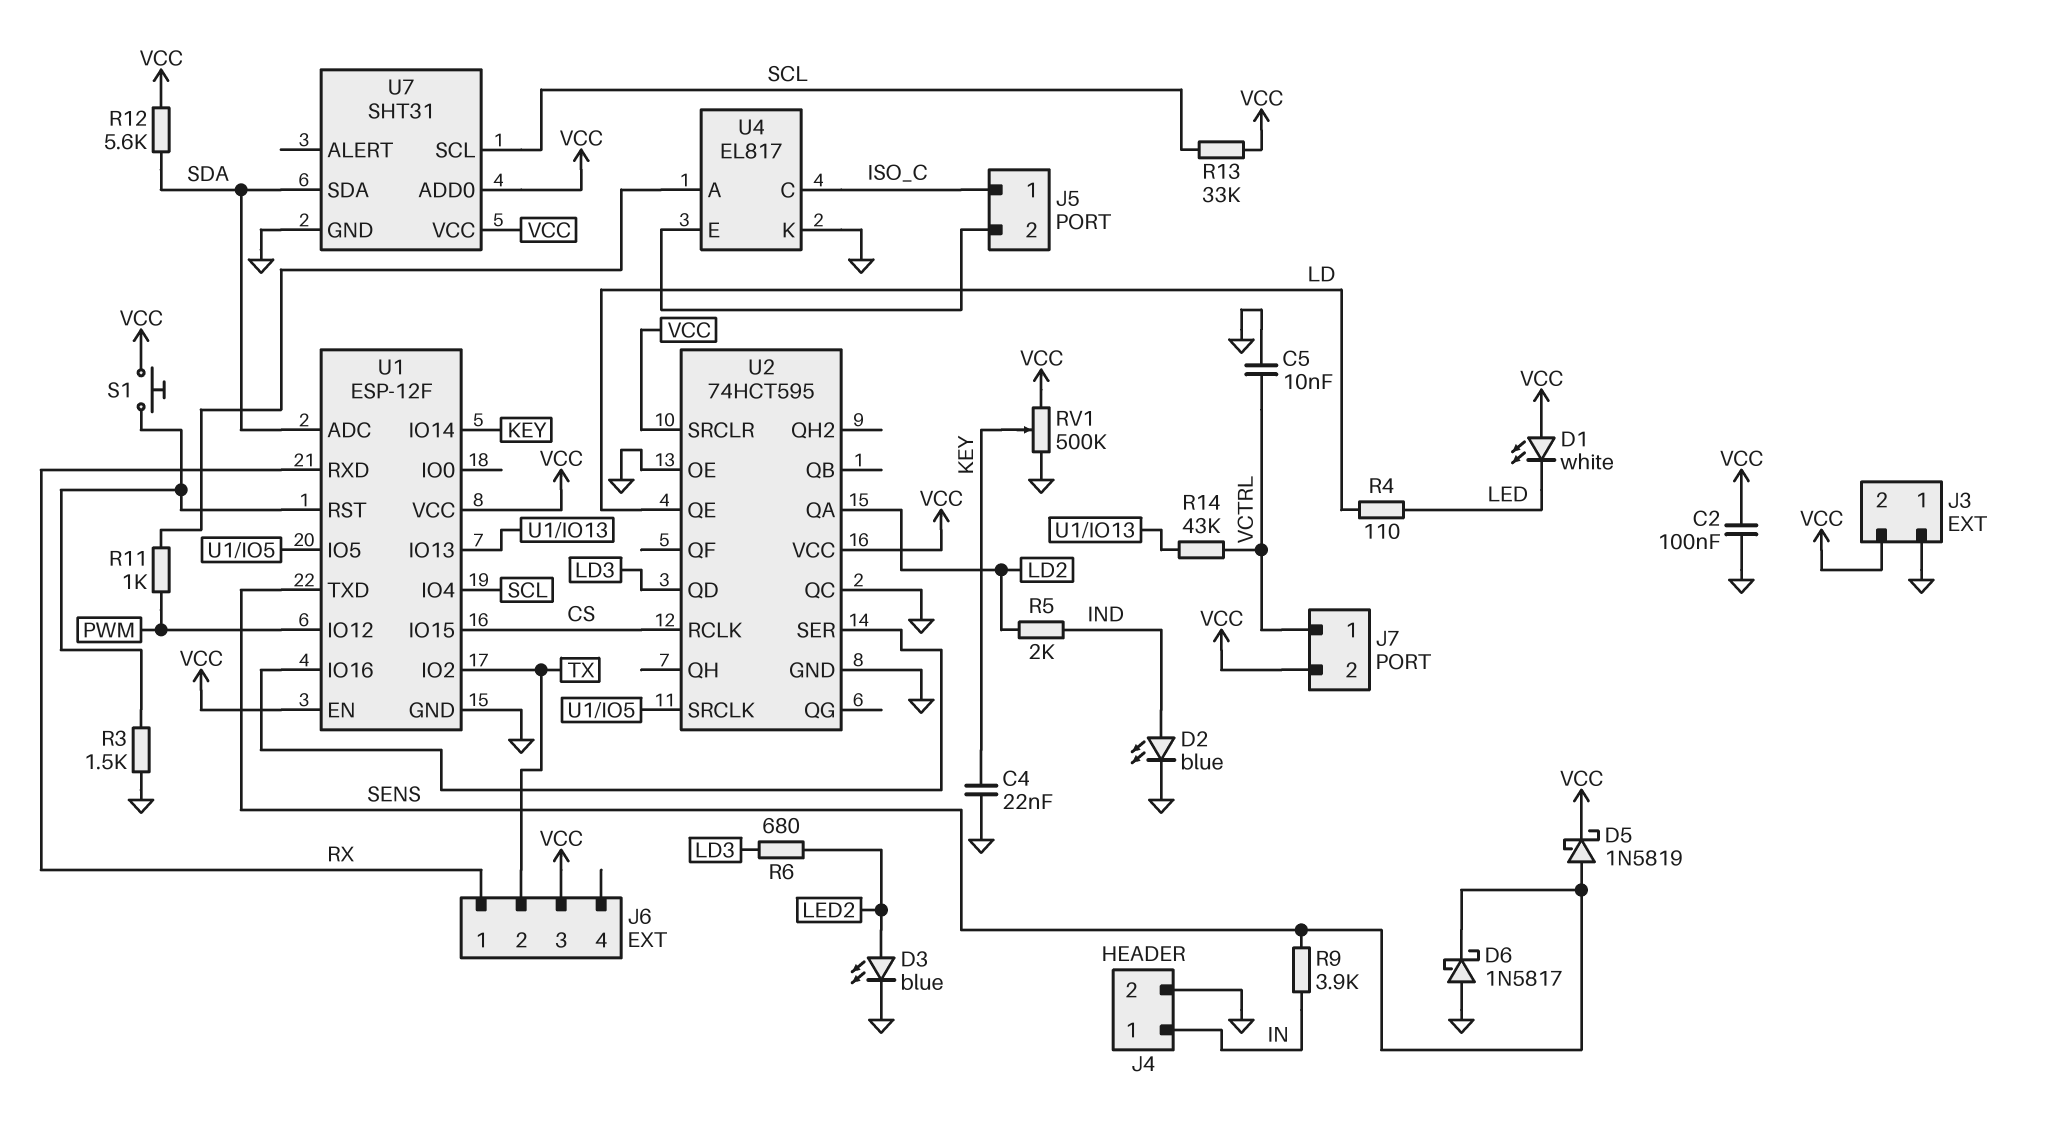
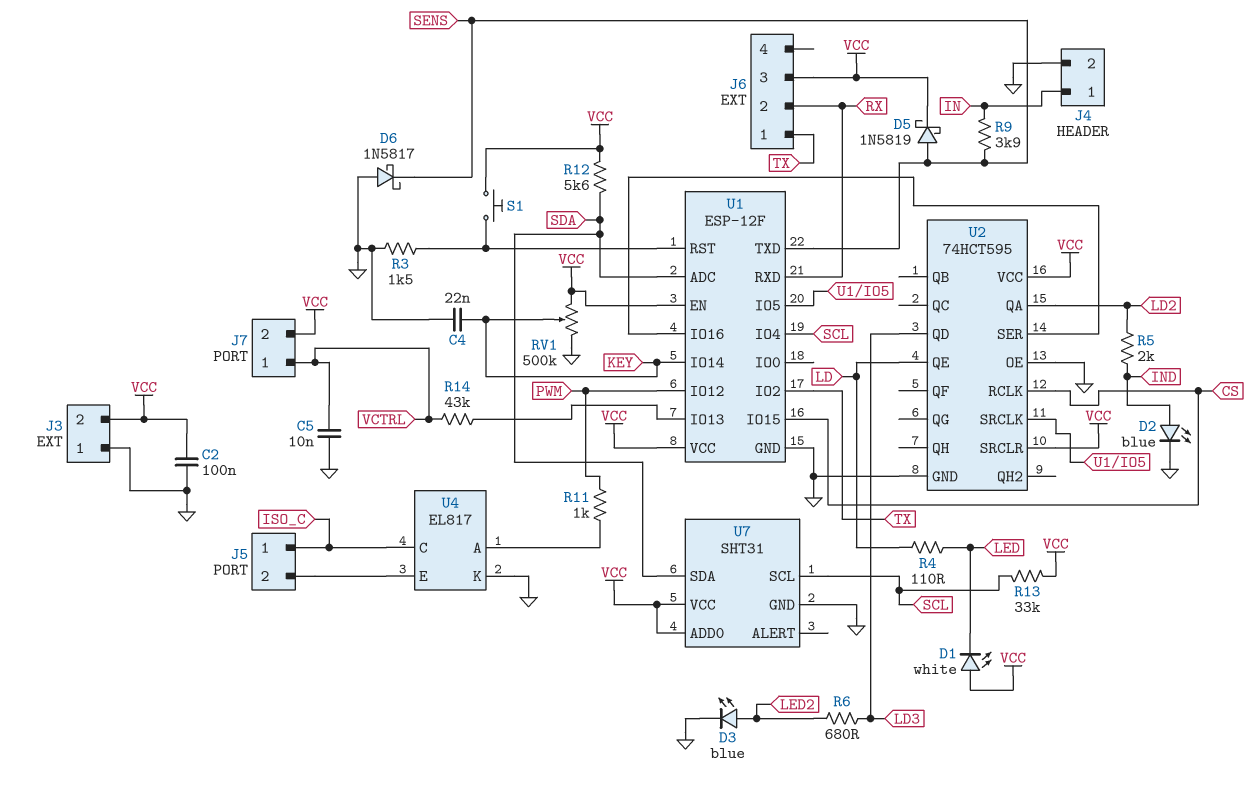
J6 pin 1: RX -> TX
J6 pin 2: TX -> RX
U2 pin QC: GND -> none

